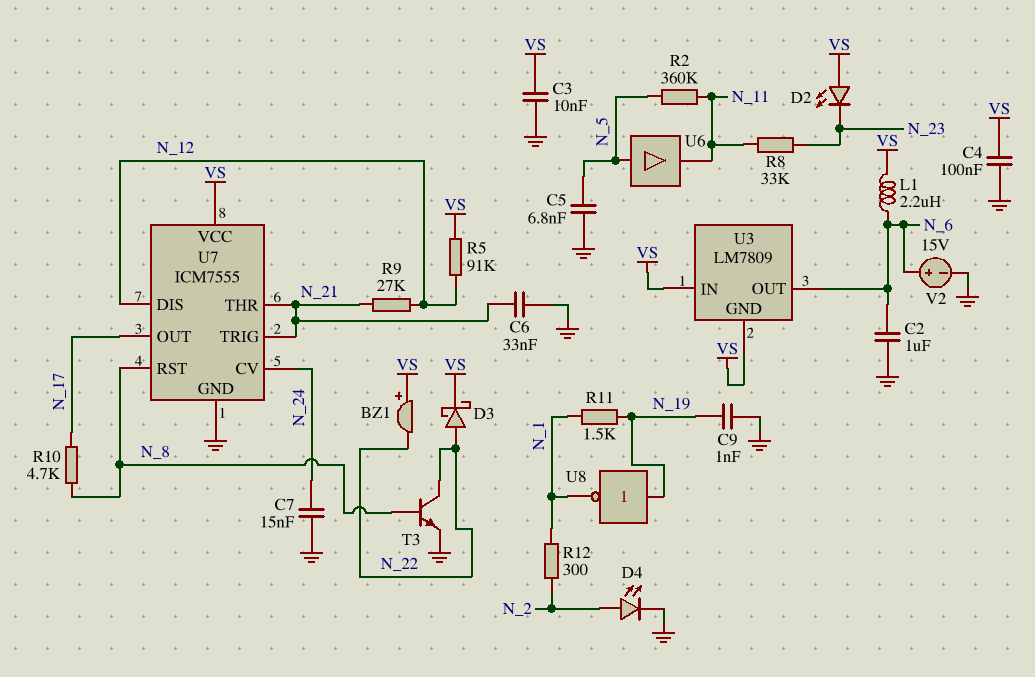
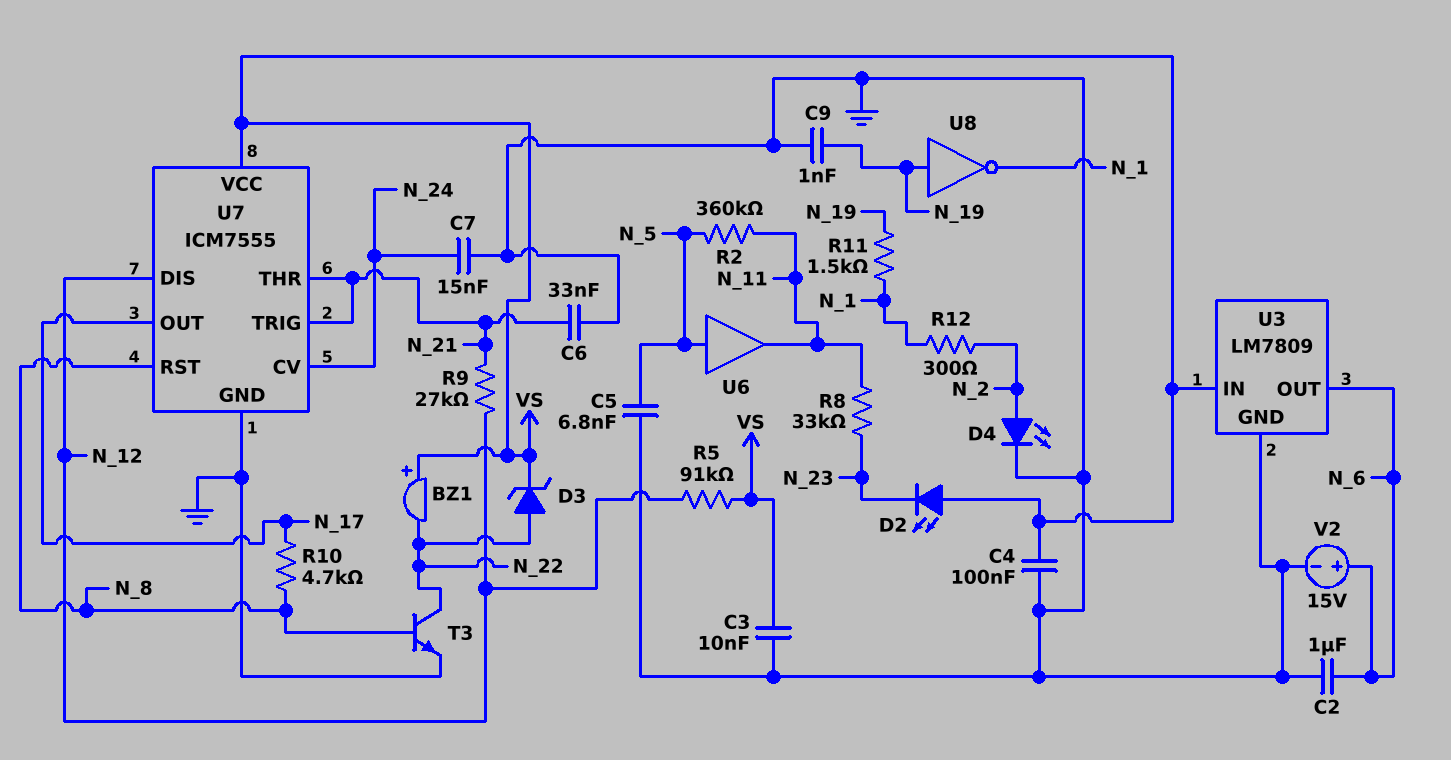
D3: schottky (A N_22, K VS) -> zener (A N_22, K VS)
L1: 2.2uH (N_6, VS) -> none
U3 pin GND: VS -> GND

